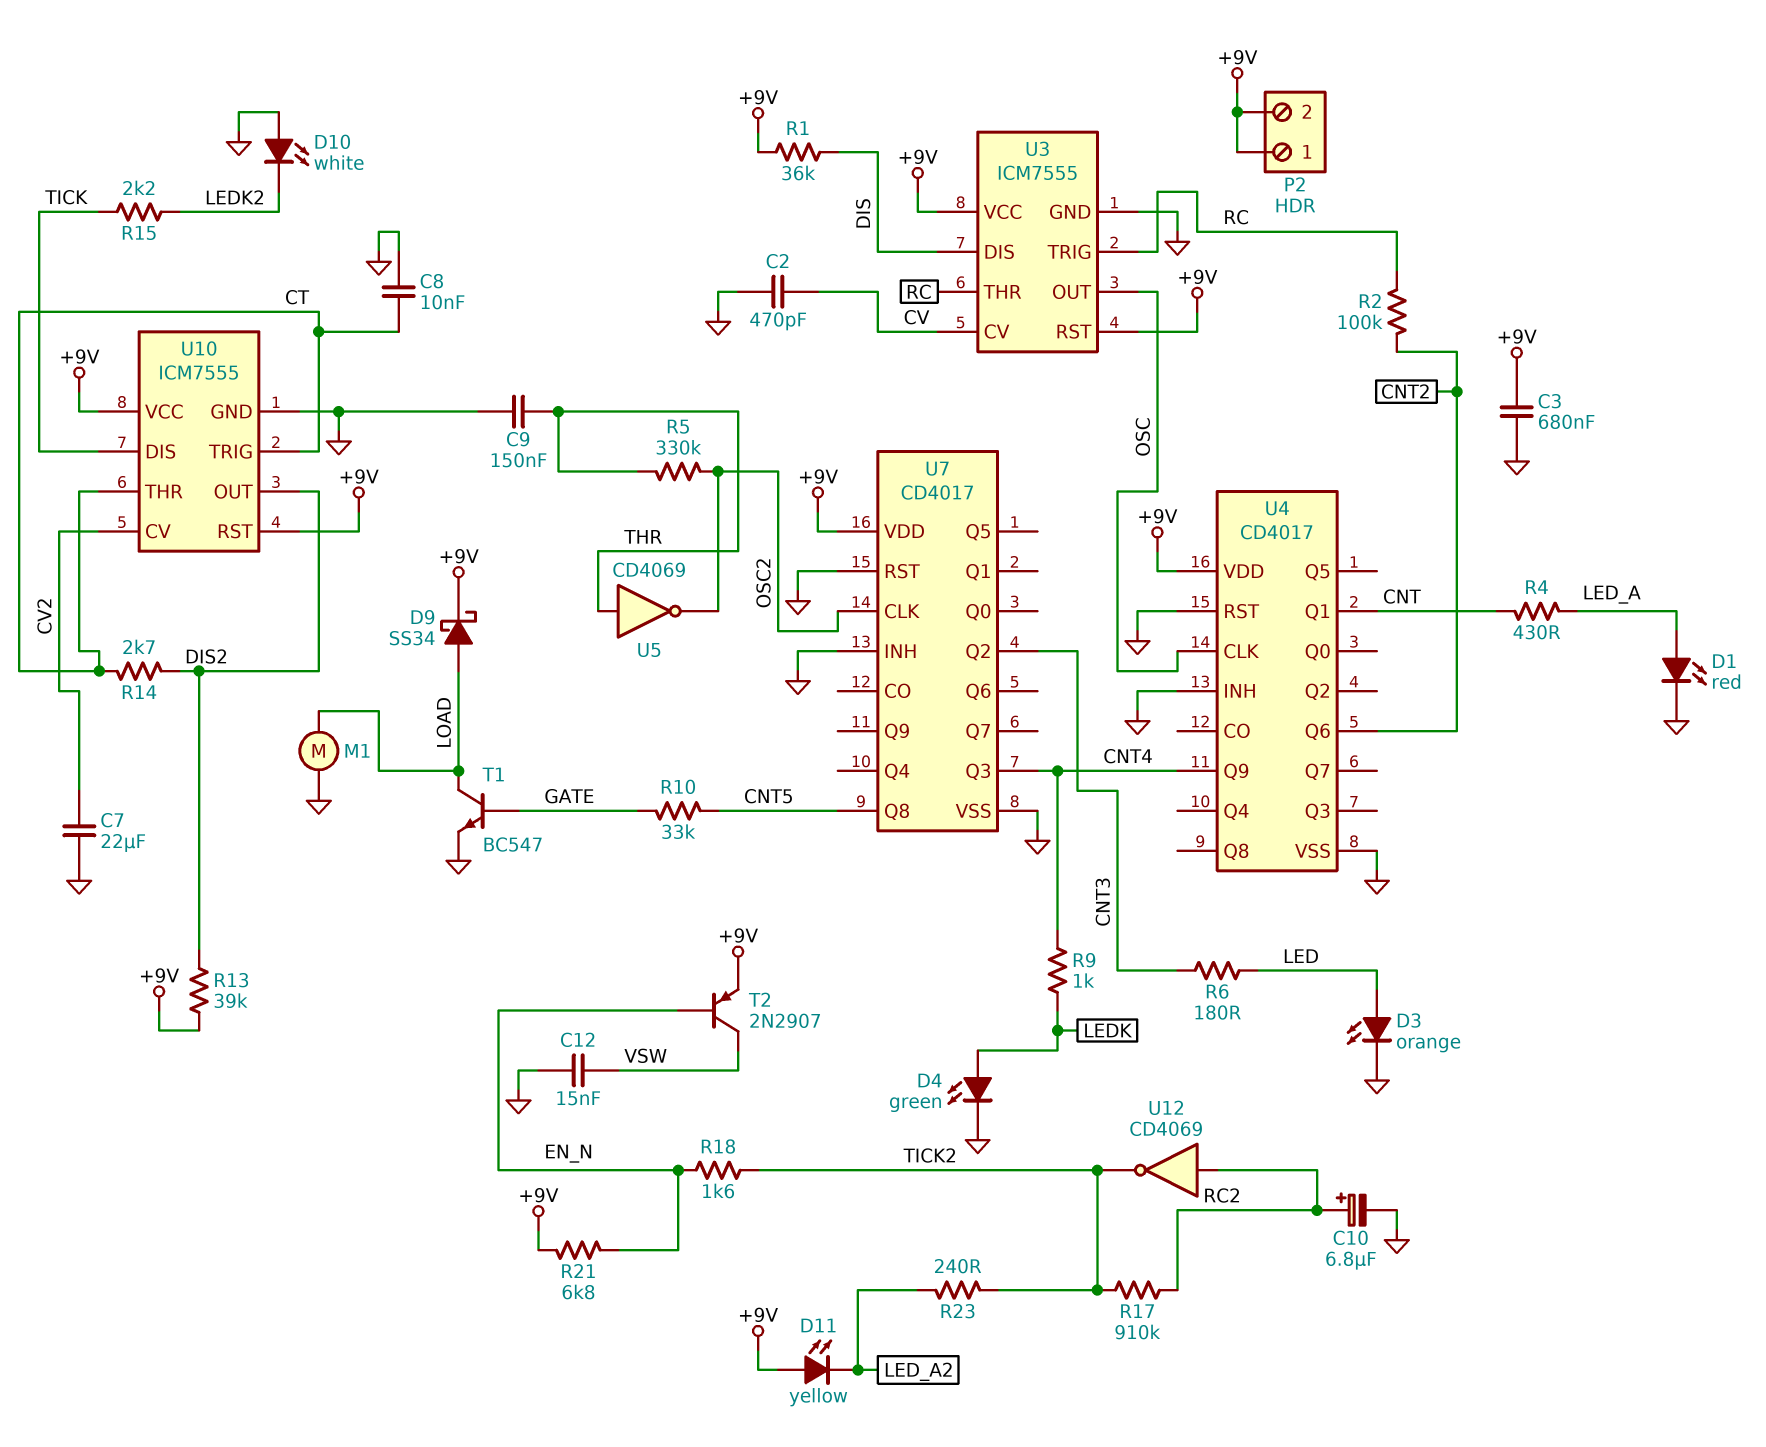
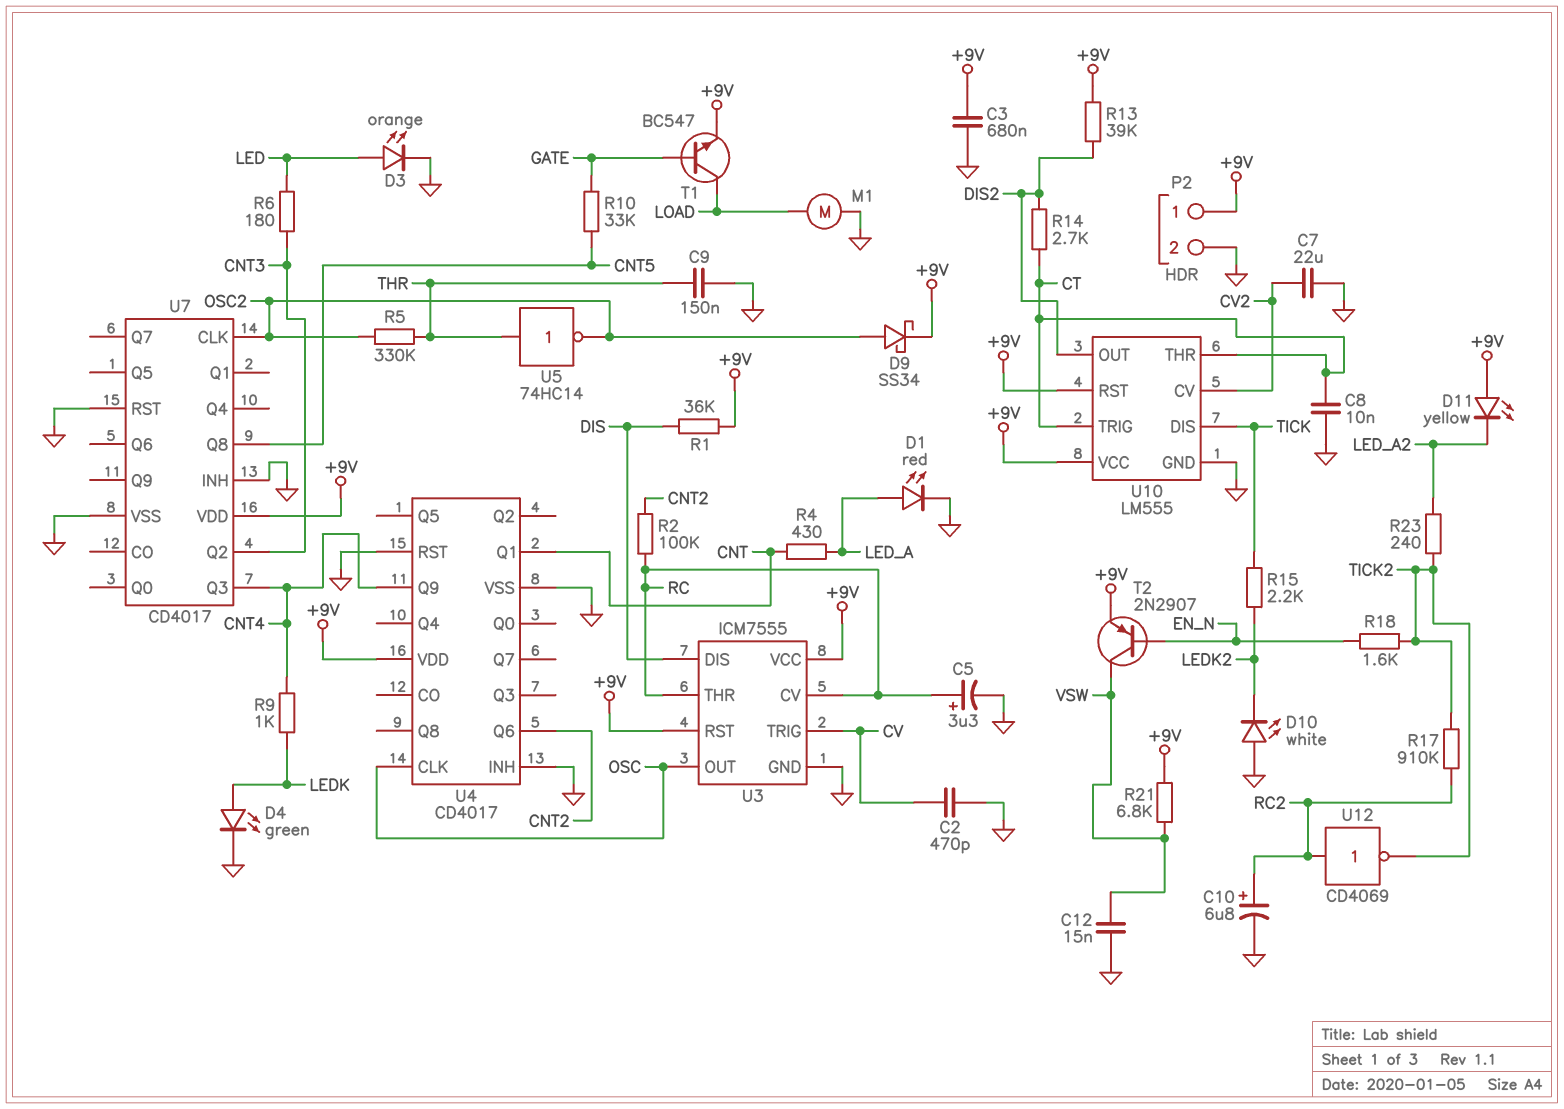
C5: none -> 3.3uF (plus RC, minus GND)
D9: schottky SS34 (A LOAD, K +9V) -> schottky SS34 (A OSC2, K +9V)
P2 pin 2: +9V -> GND
R21: 6.8k (+9V, EN_N) -> 6.8k (+9V, VSW)
T1: NPN BC547 (B GATE, C LOAD, E GND) -> NPN BC547 (B GATE, C LOAD, E +9V)
U3 pin CV: CV -> RC
U3 pin TRIG: RC -> CV
U5: NOT CD4069 (in THR, out OSC2) -> NOT 74HC14 (in THR, out OSC2)
U10: ICM7555 -> LM555

